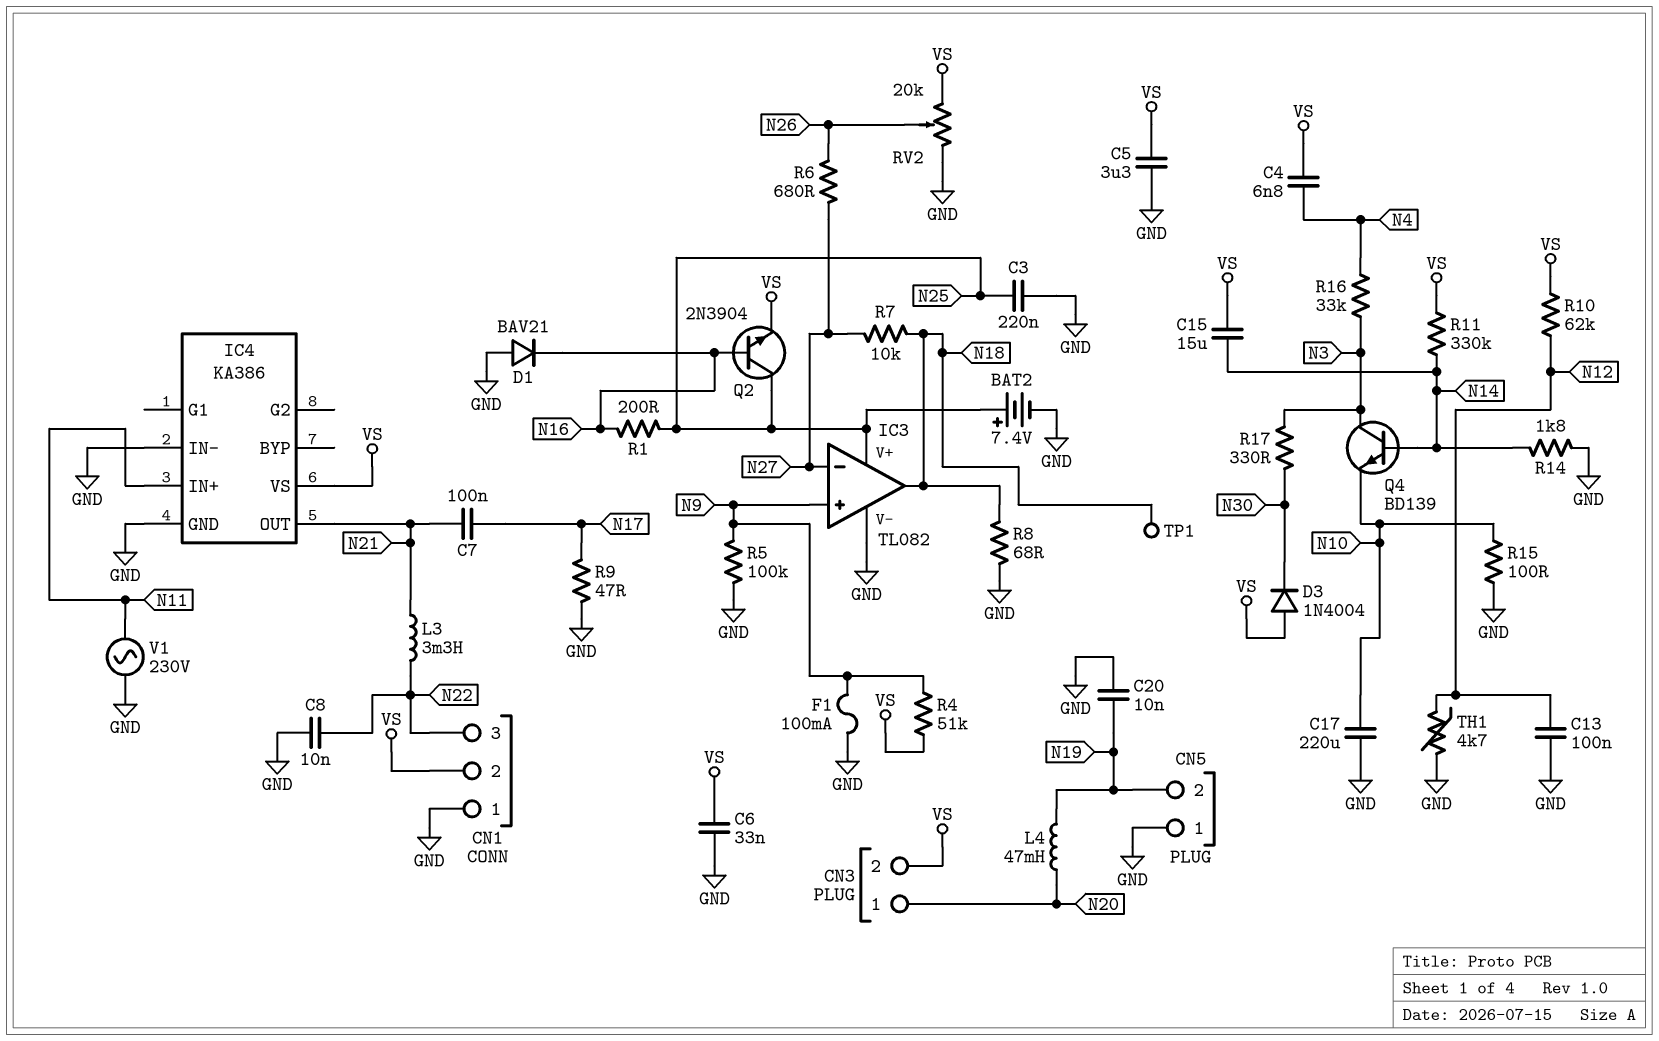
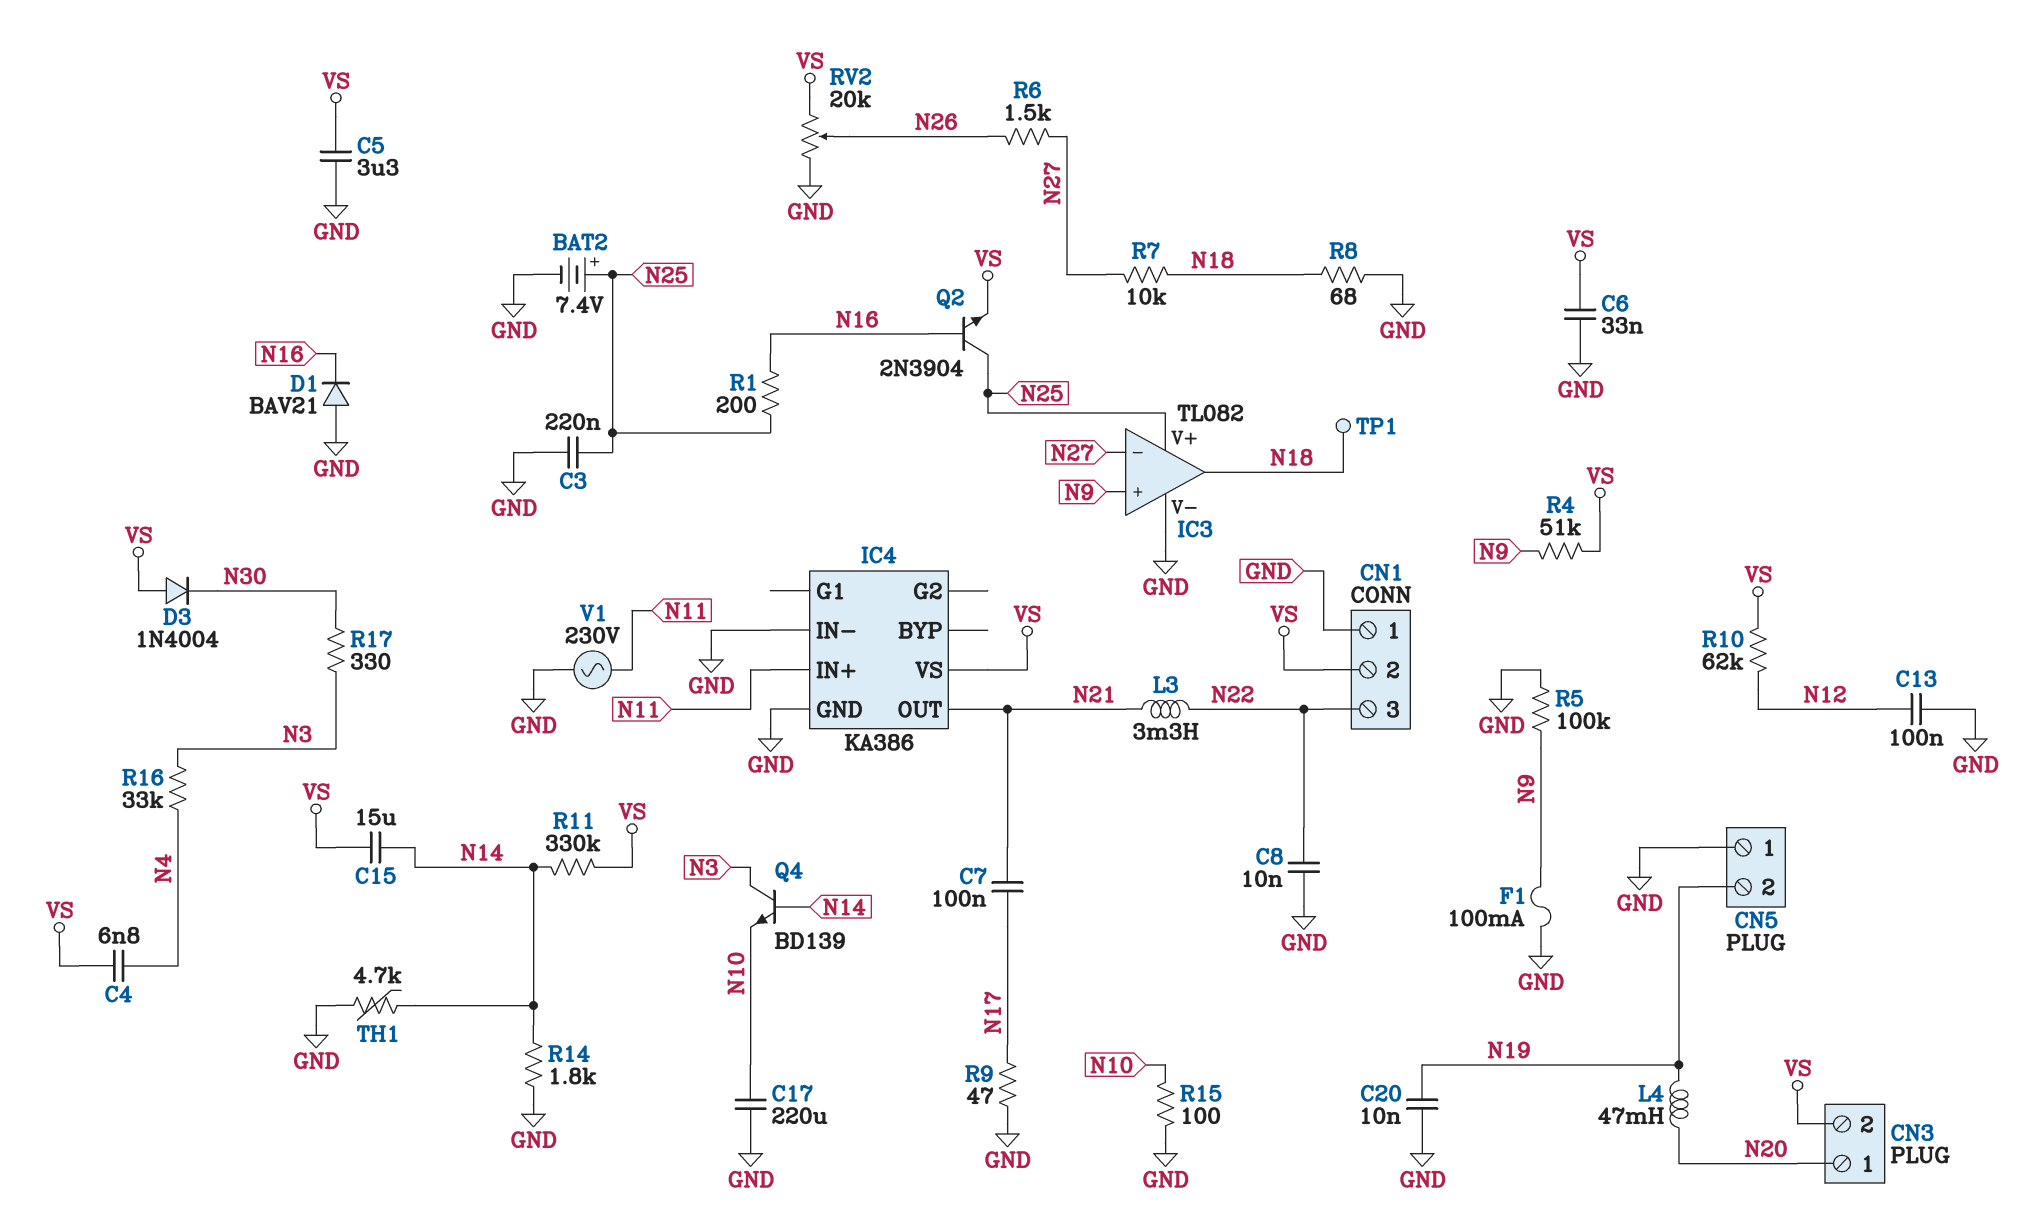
R6: 680 (N26, N27) -> 1.5k (N26, N27)
TH1: 4.7k (GND, N12) -> 4.7k (GND, N14)

